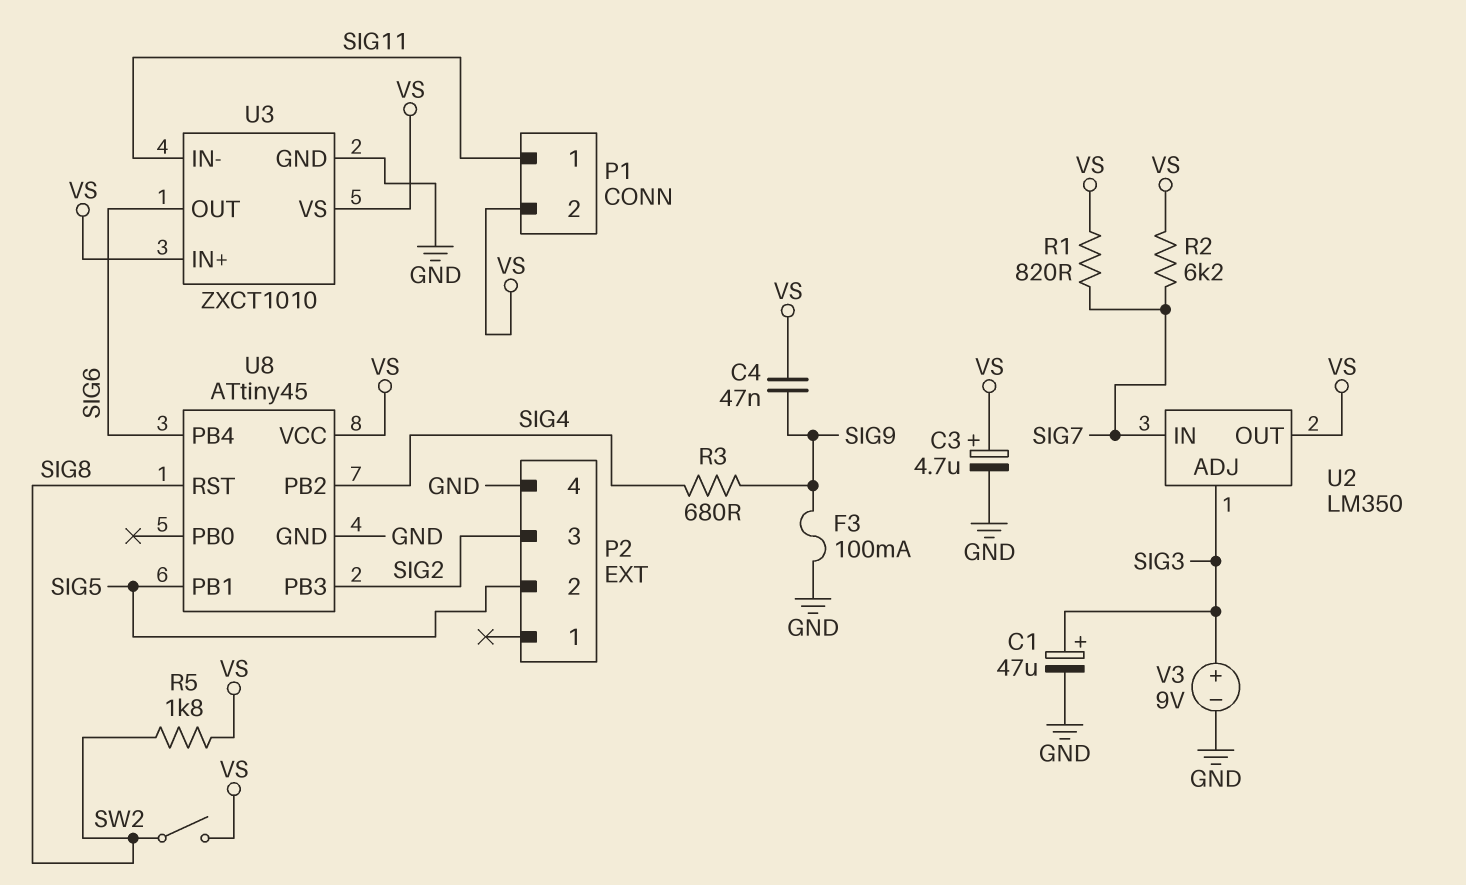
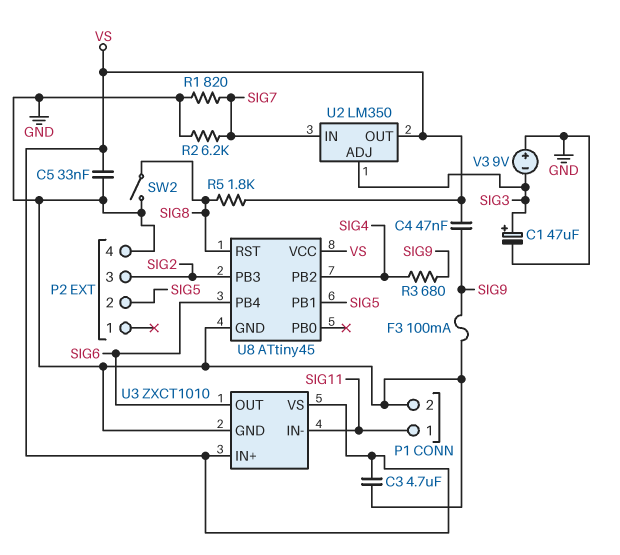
C3: 4.7uF (plus VS, minus GND) -> 4.7uF (GND, VS)
C5: none -> 33nF (GND, VS)
P1 pin 2: VS -> GND
R1: 820 (SIG7, VS) -> 820 (GND, SIG7)
R2: 6.2k (SIG7, VS) -> 6.2k (GND, SIG7)
SW2: switch (SIG8, VS) -> switch (GND, SIG8)
V3: 9V (plus SIG3, minus GND) -> 9V (plus GND, minus SIG3)

